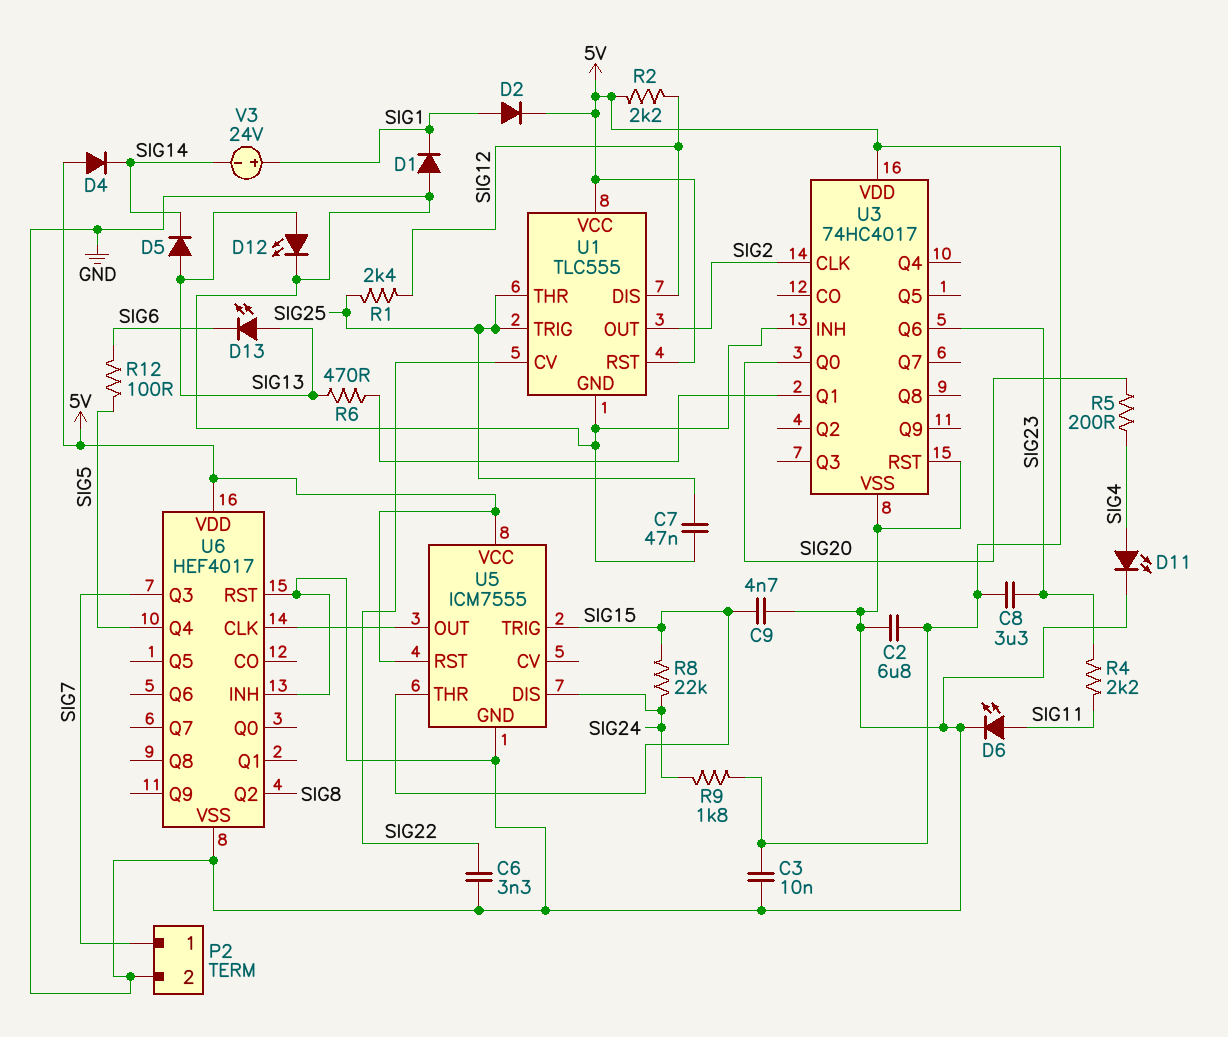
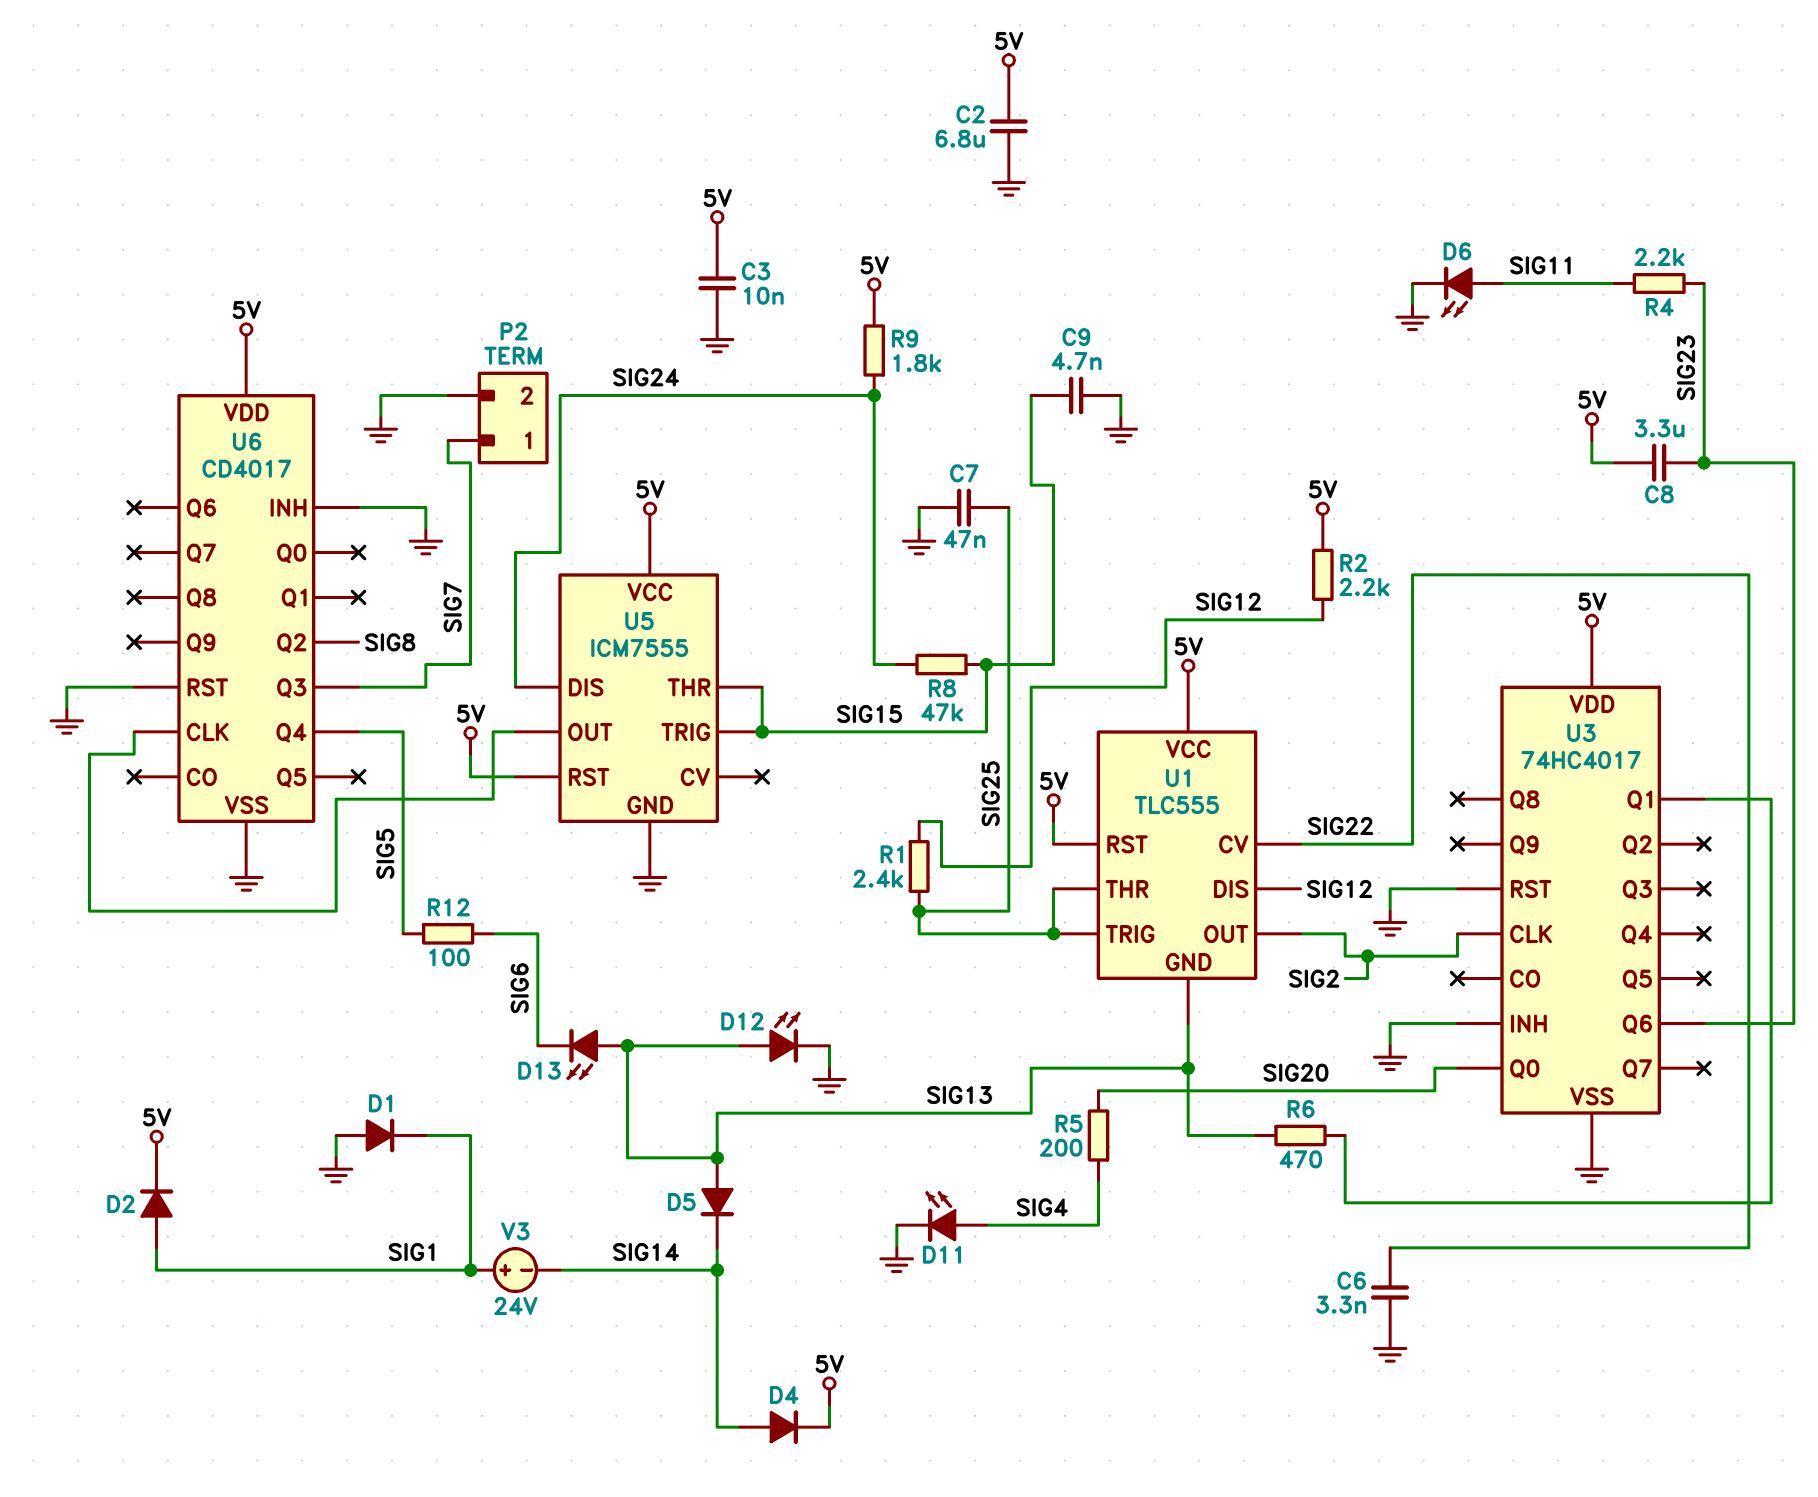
D4: diode (A 5V, K SIG14) -> diode (A SIG14, K 5V)
R8: 22k (SIG15, SIG24) -> 47k (SIG15, SIG24)
U1 pin GND: GND -> SIG13
U6: HEF4017 -> CD4017

